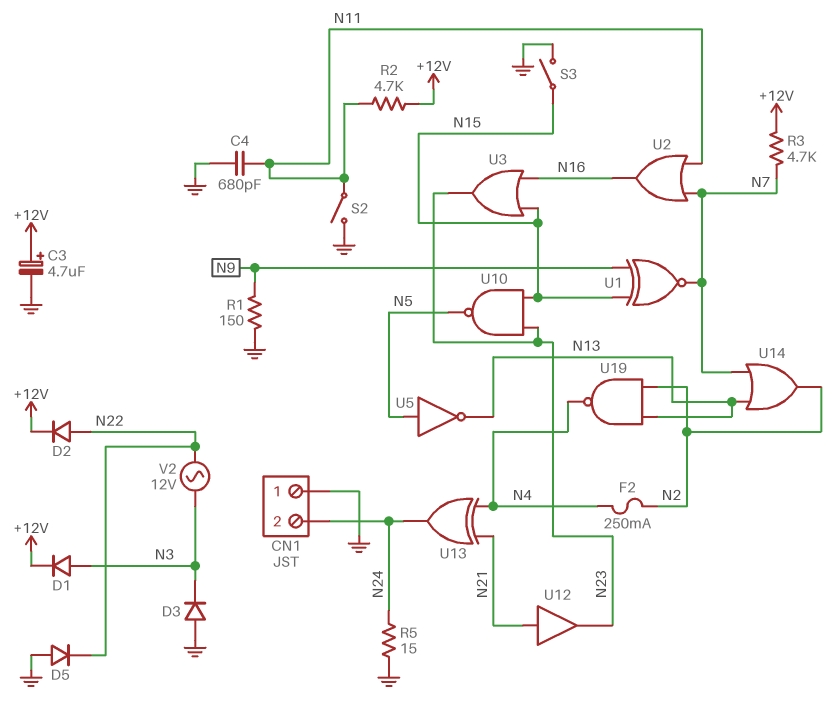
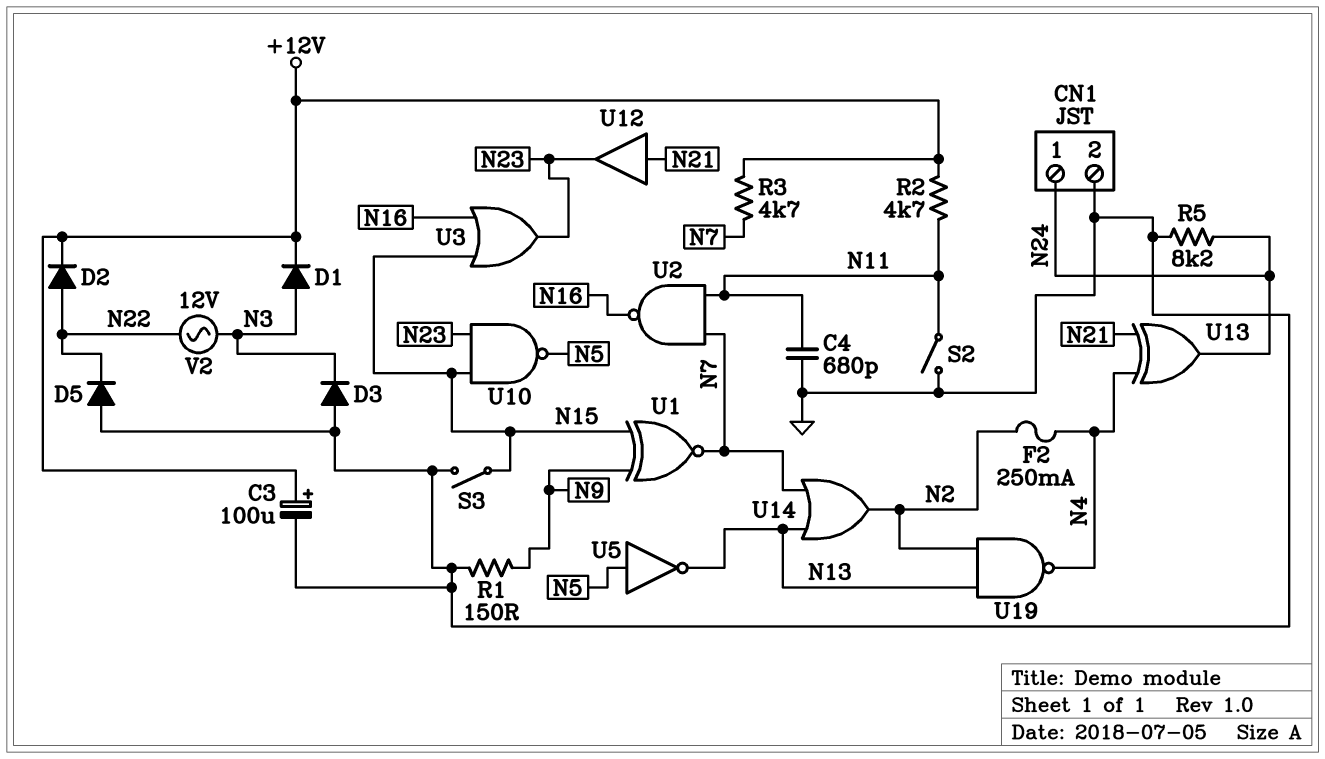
C3: 4.7uF (plus +12V, minus GND) -> 100uF (plus +12V, minus GND)
CN1 pin 1: GND -> N24
CN1 pin 2: N24 -> GND
R5: 15 (GND, N24) -> 8.2k (GND, N24)
U2: OR (in N7, in N11, out N16) -> NAND (in N7, in N11, out N16)

